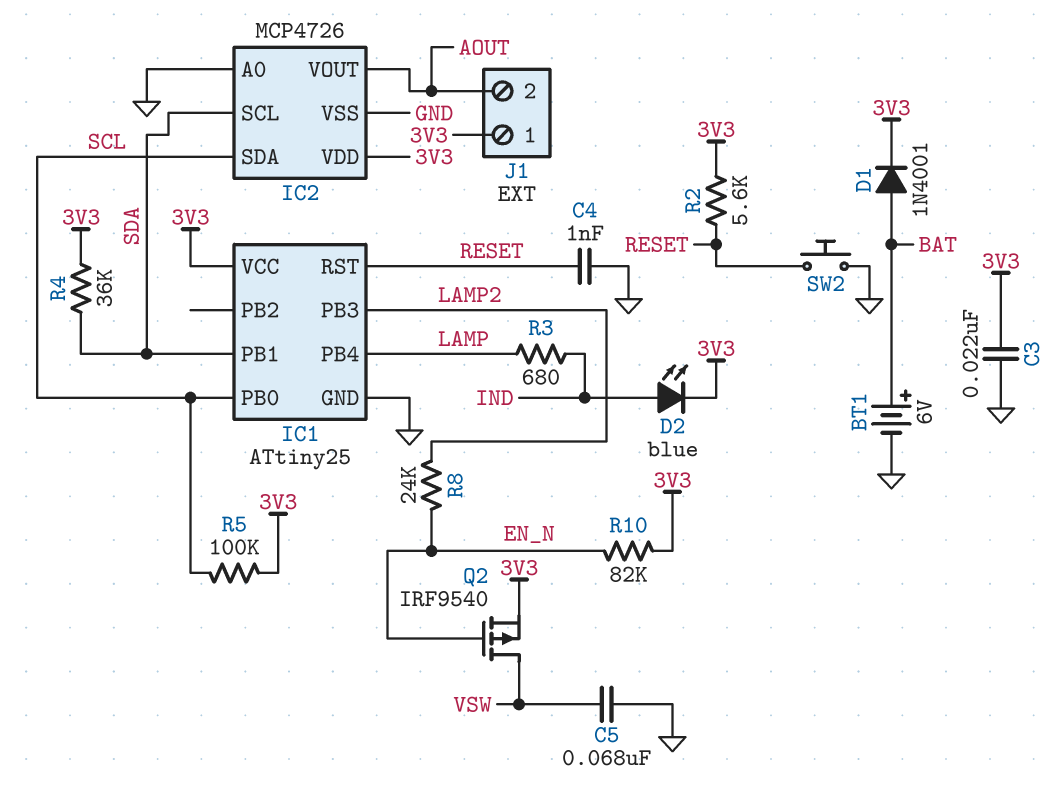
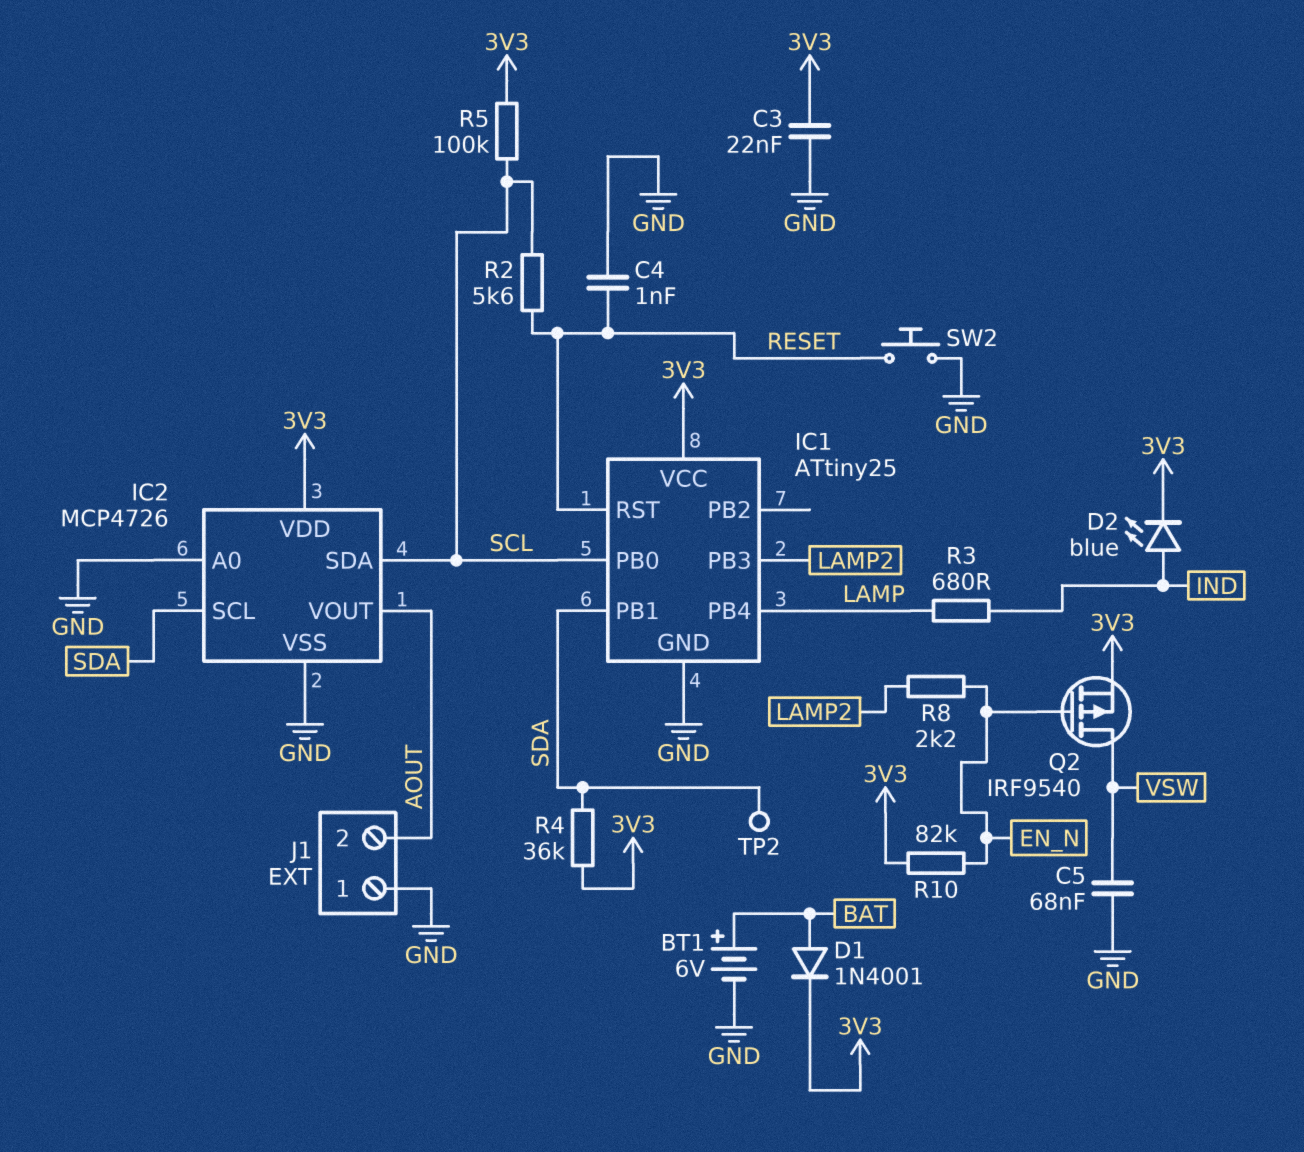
J1 pin 1: 3V3 -> GND
R2: 5.6k (3V3, RESET) -> 5.6k (RESET, SCL)
R8: 24k (EN_N, LAMP2) -> 2.2k (EN_N, LAMP2)
TP2: none -> test point (SDA)

